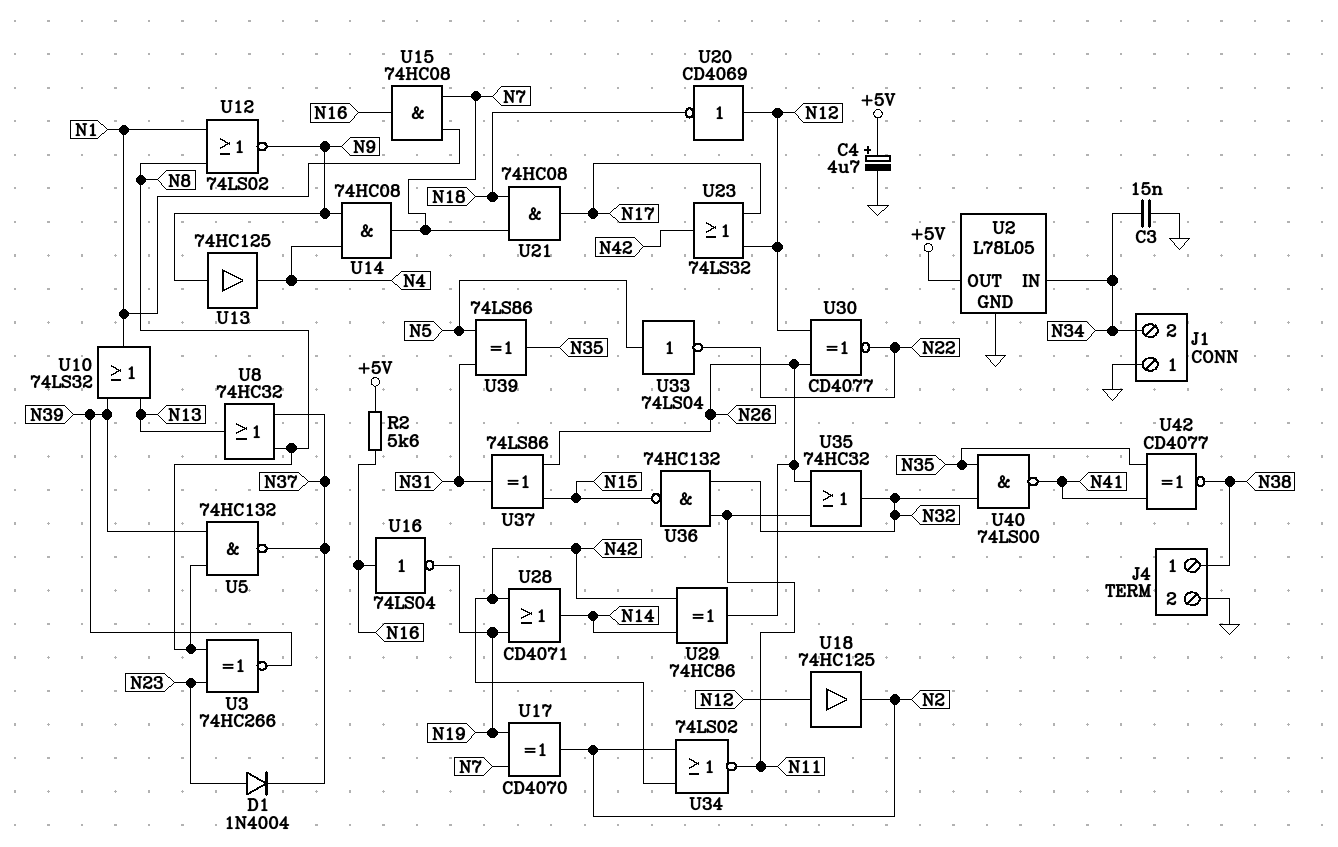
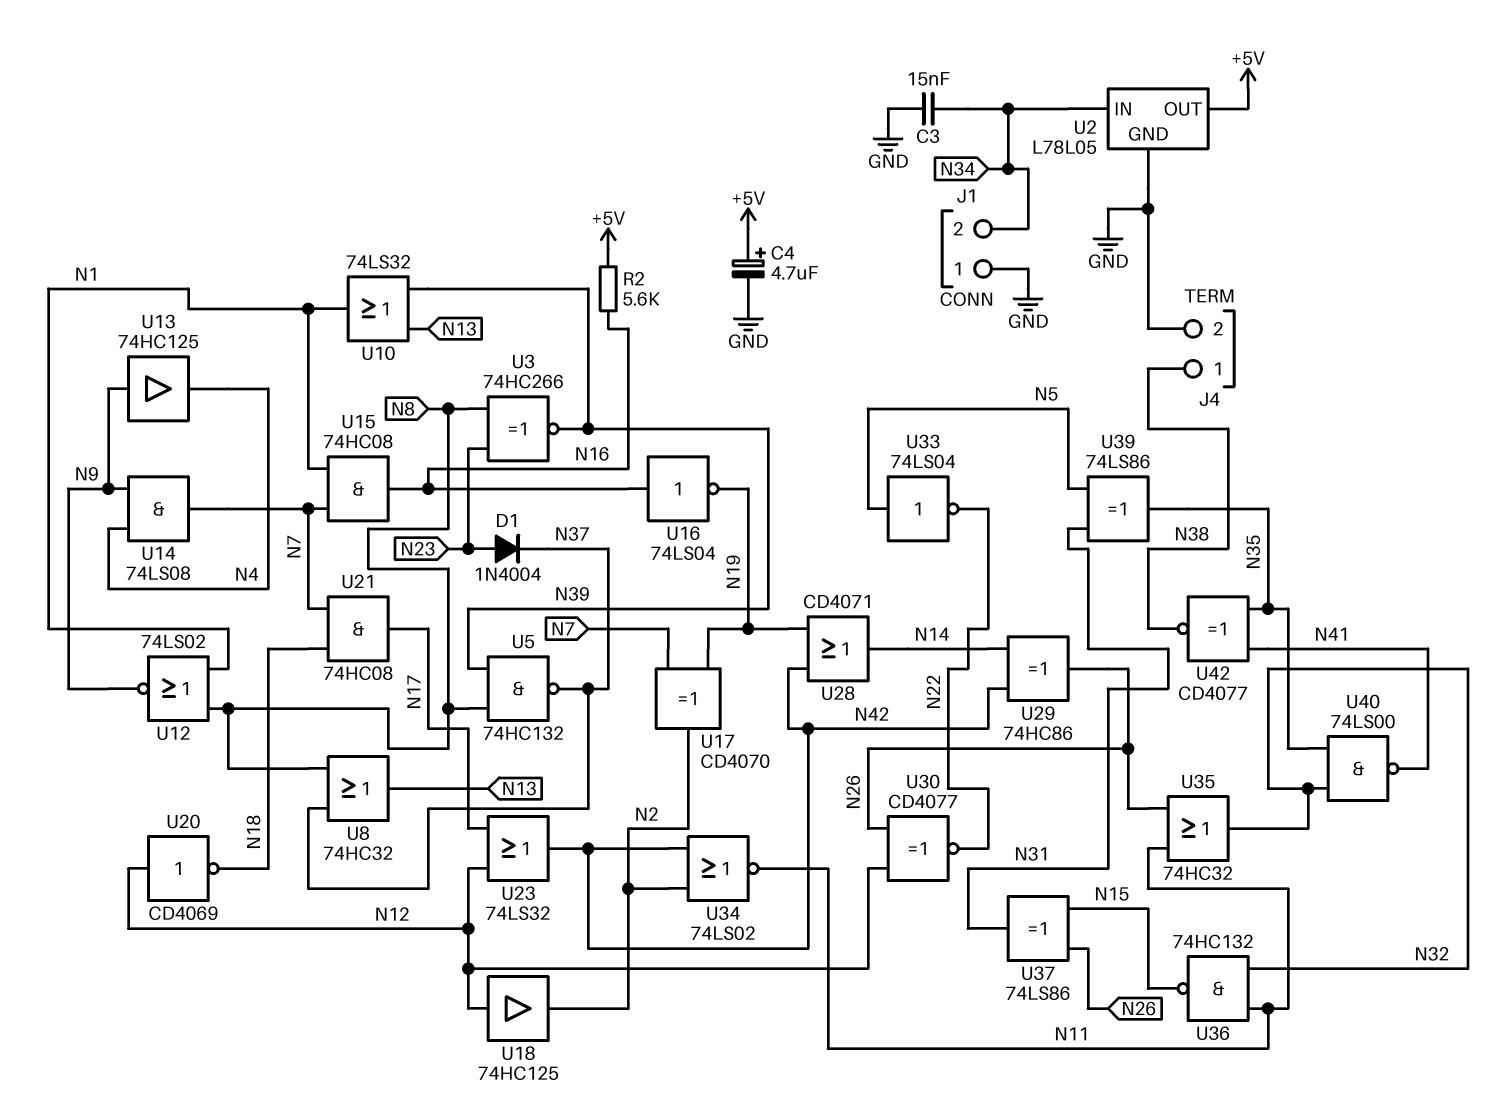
U14: AND 74HC08 (in N4, in N9, out N7) -> AND 74LS08 (in N4, in N9, out N7)

